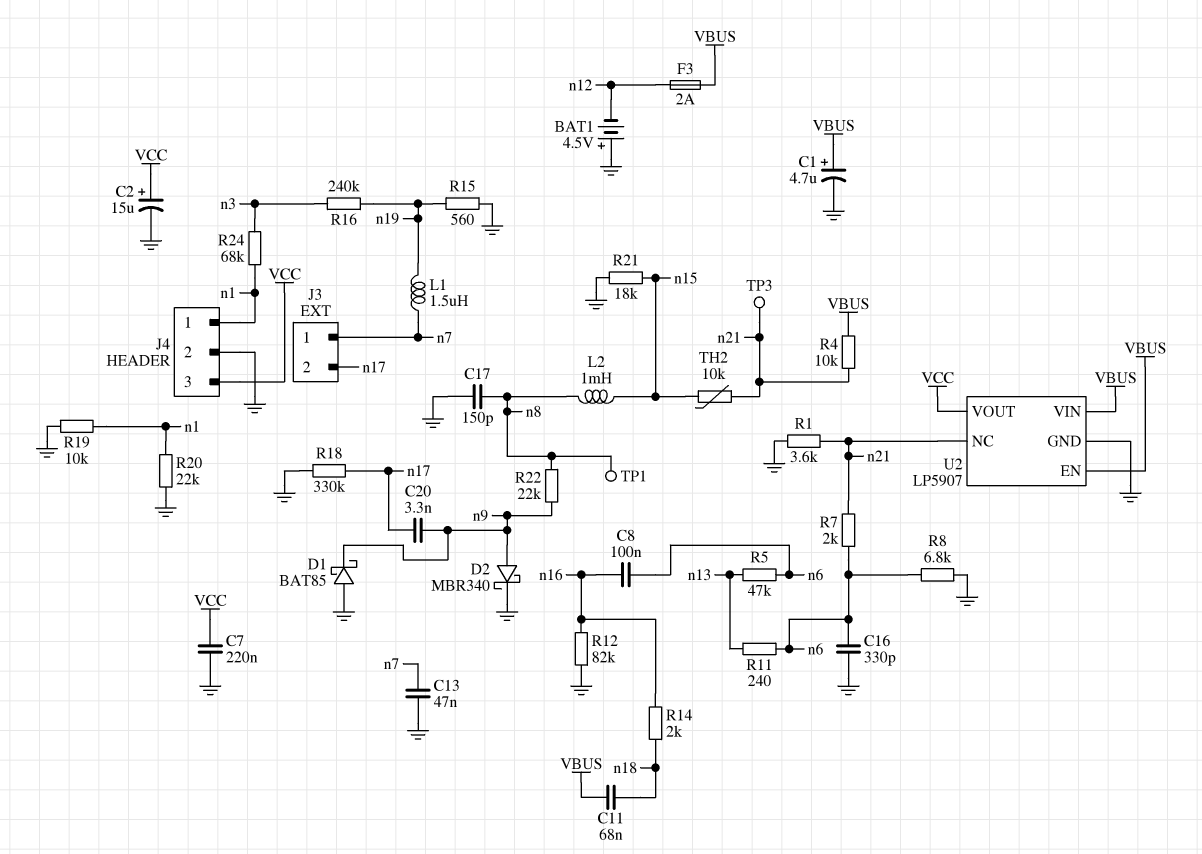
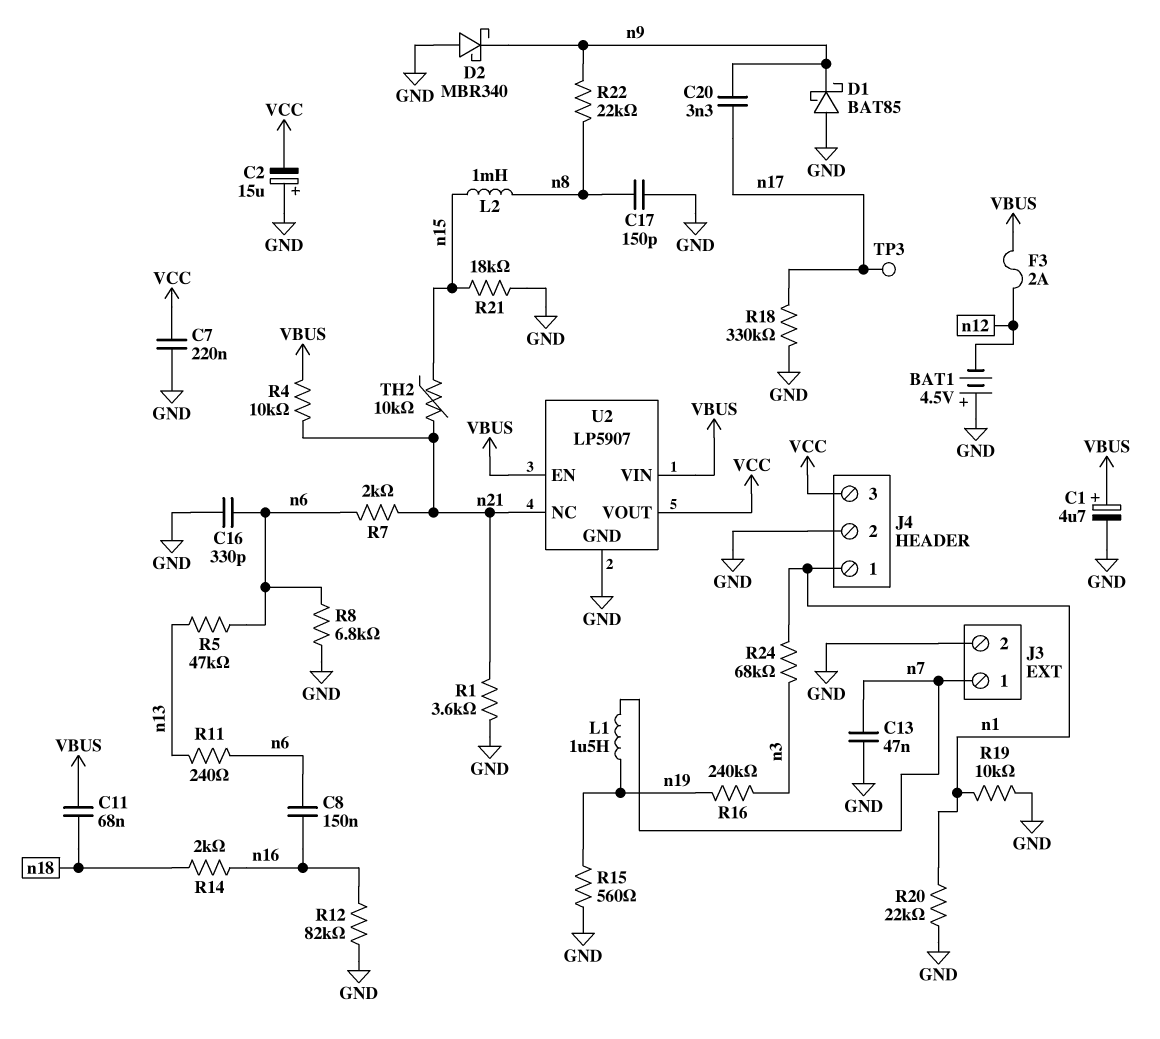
C2: 15uF (plus VCC, minus GND) -> 15uF (plus GND, minus VCC)
C8: 100nF (n6, n16) -> 150nF (n6, n16)
D2: schottky MBR340 (A n9, K GND) -> schottky MBR340 (A GND, K n9)
J3 pin 2: n17 -> GND
TP1: test point (n8) -> none
TP3: test point (n21) -> test point (n17)

